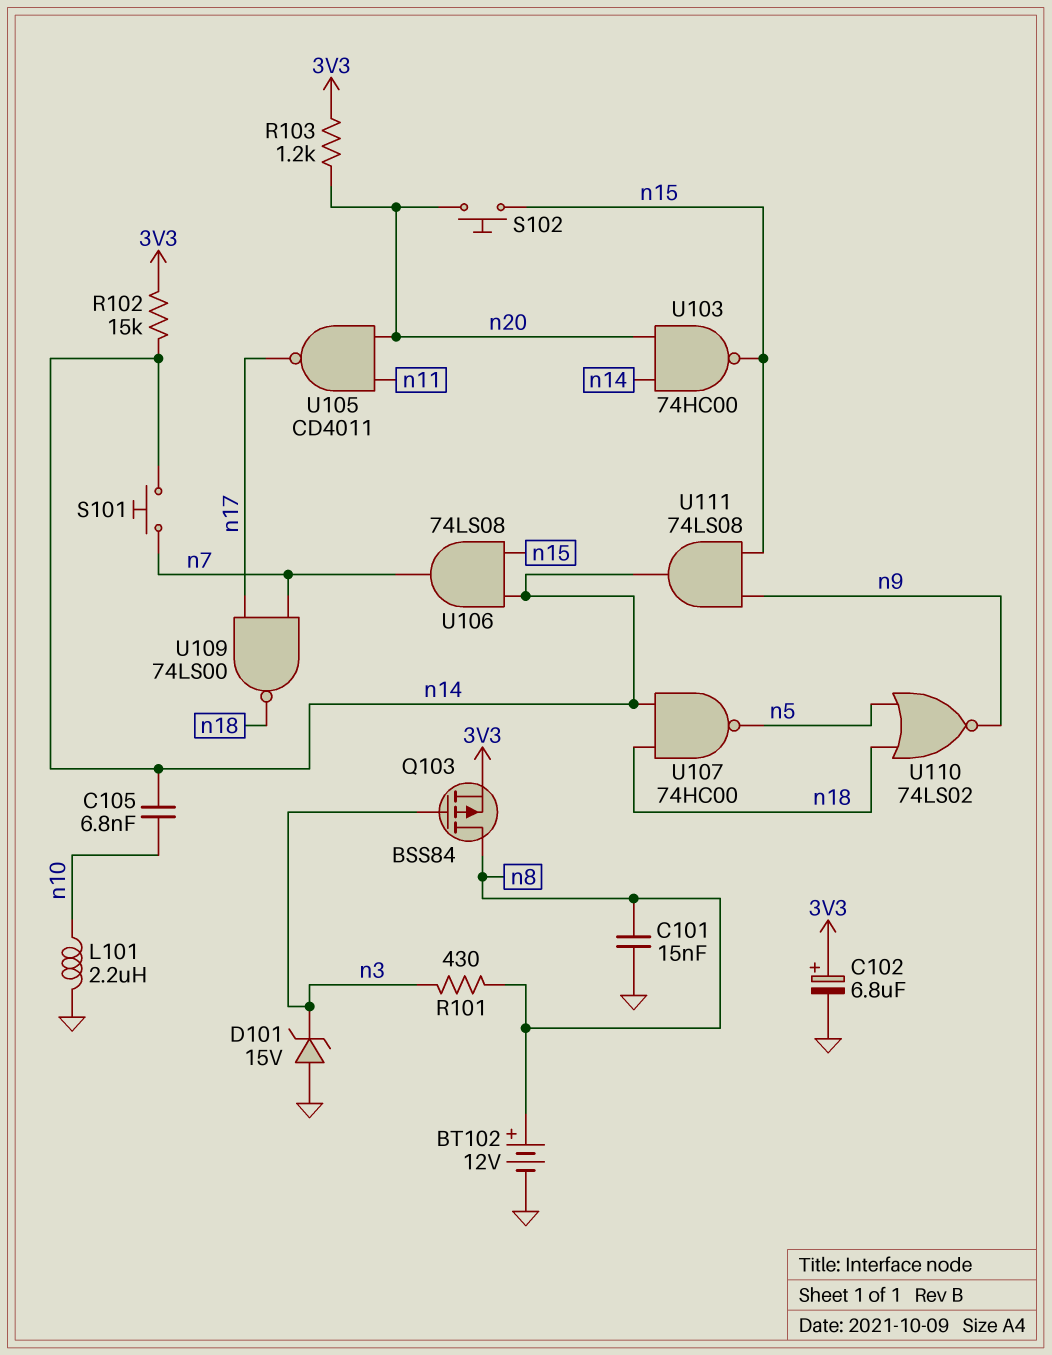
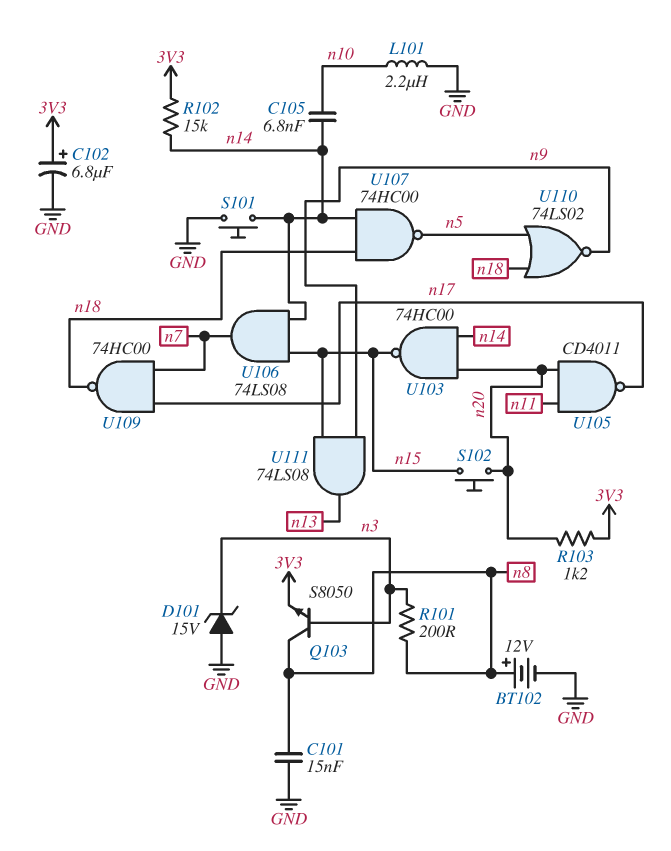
Q103: PMOS BSS84 (G n3, D n8, S 3V3) -> NPN S8050 (B n3, C n8, E 3V3)
R101: 430 (n3, n8) -> 200 (n3, n8)
S101: button (n7, n14) -> button (GND, n14)
U109: NAND 74LS00 (in n7, in n17, out n18) -> NAND 74HC00 (in n7, in n17, out n18)
U111: AND 74LS08 (in n9, in n15, out n14) -> AND 74LS08 (in n9, in n15, out n13)

